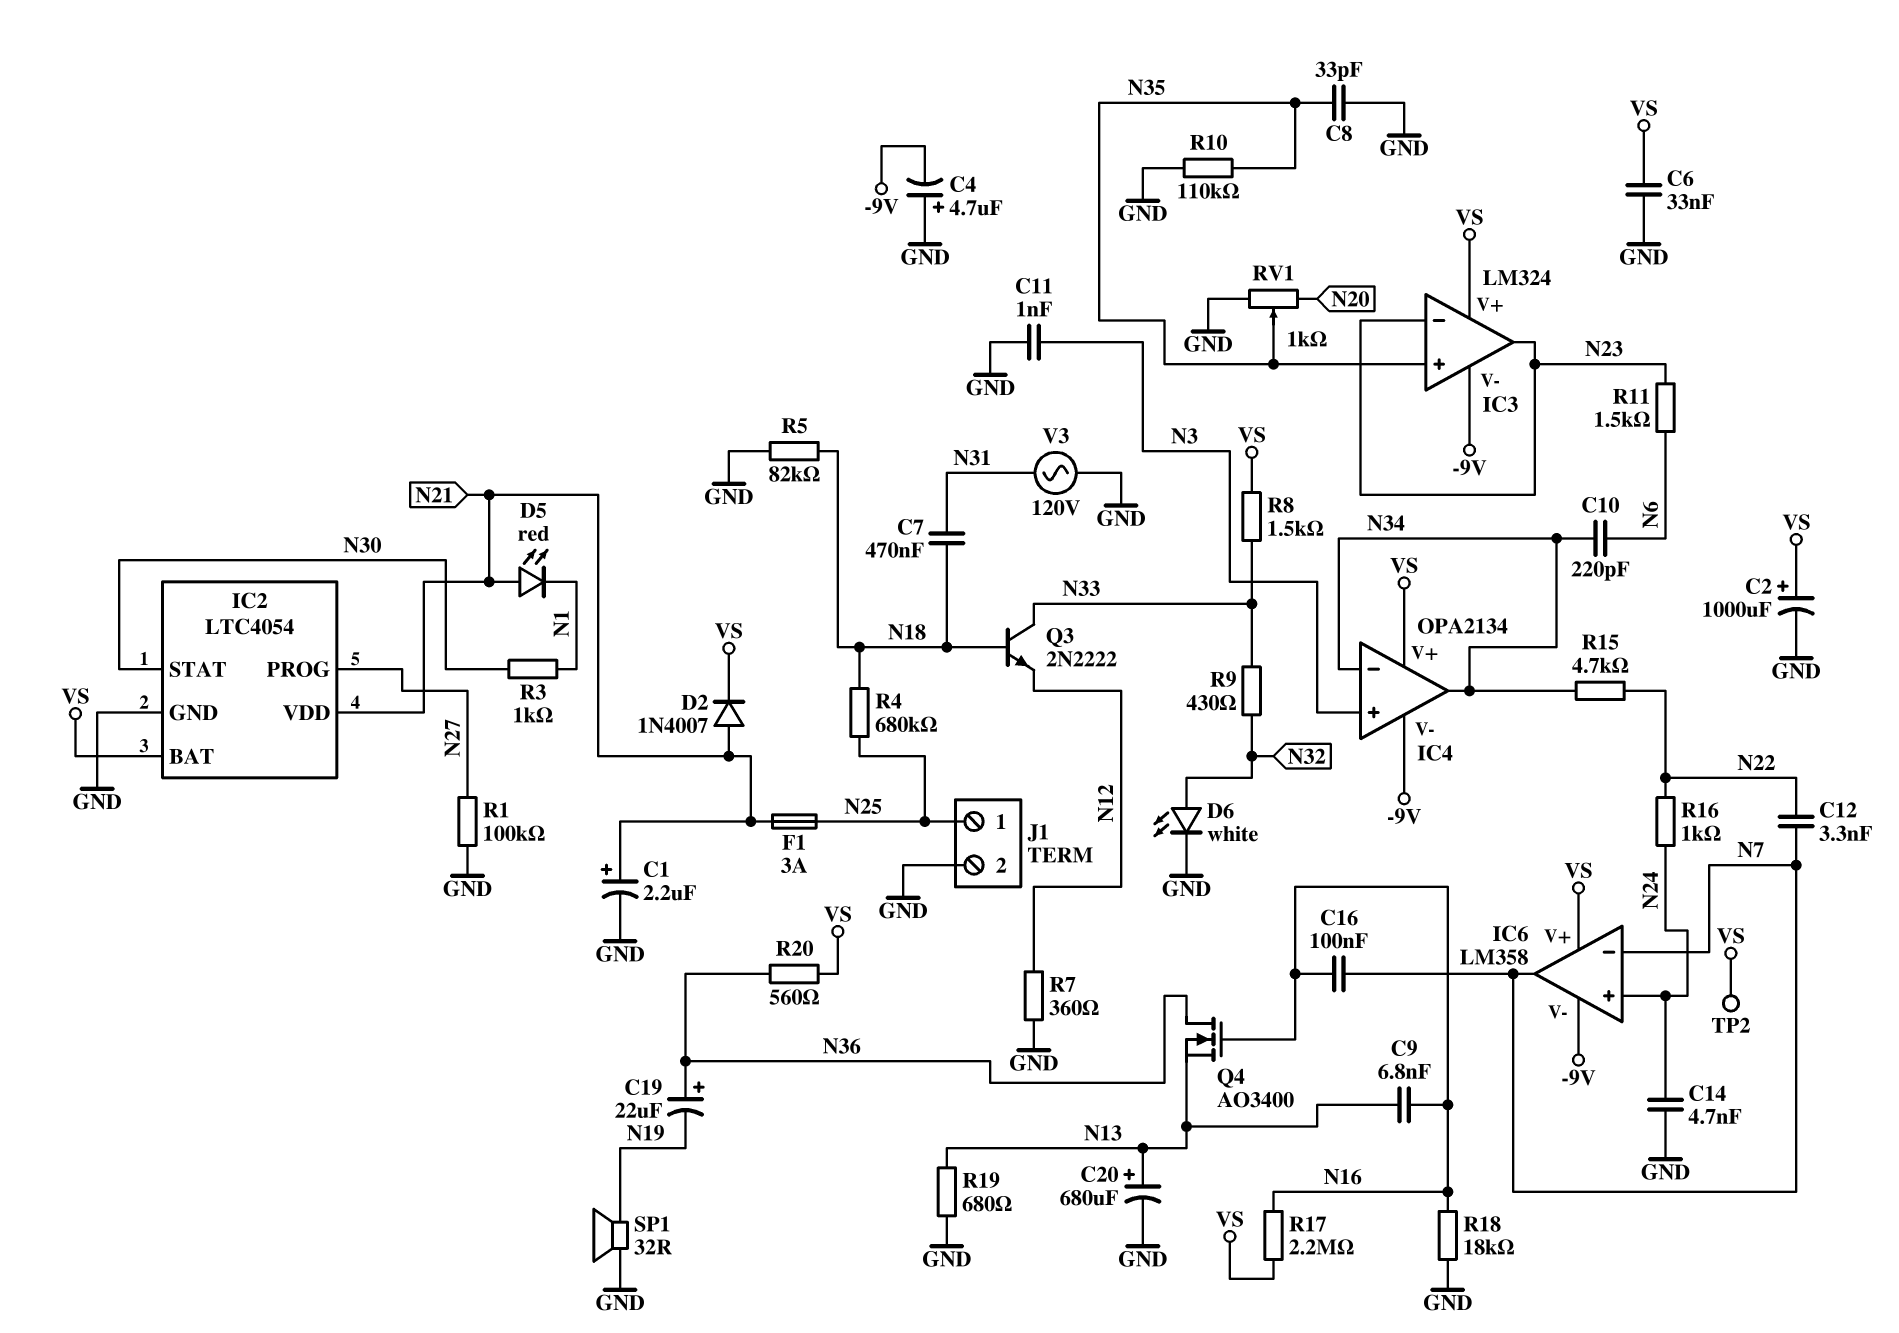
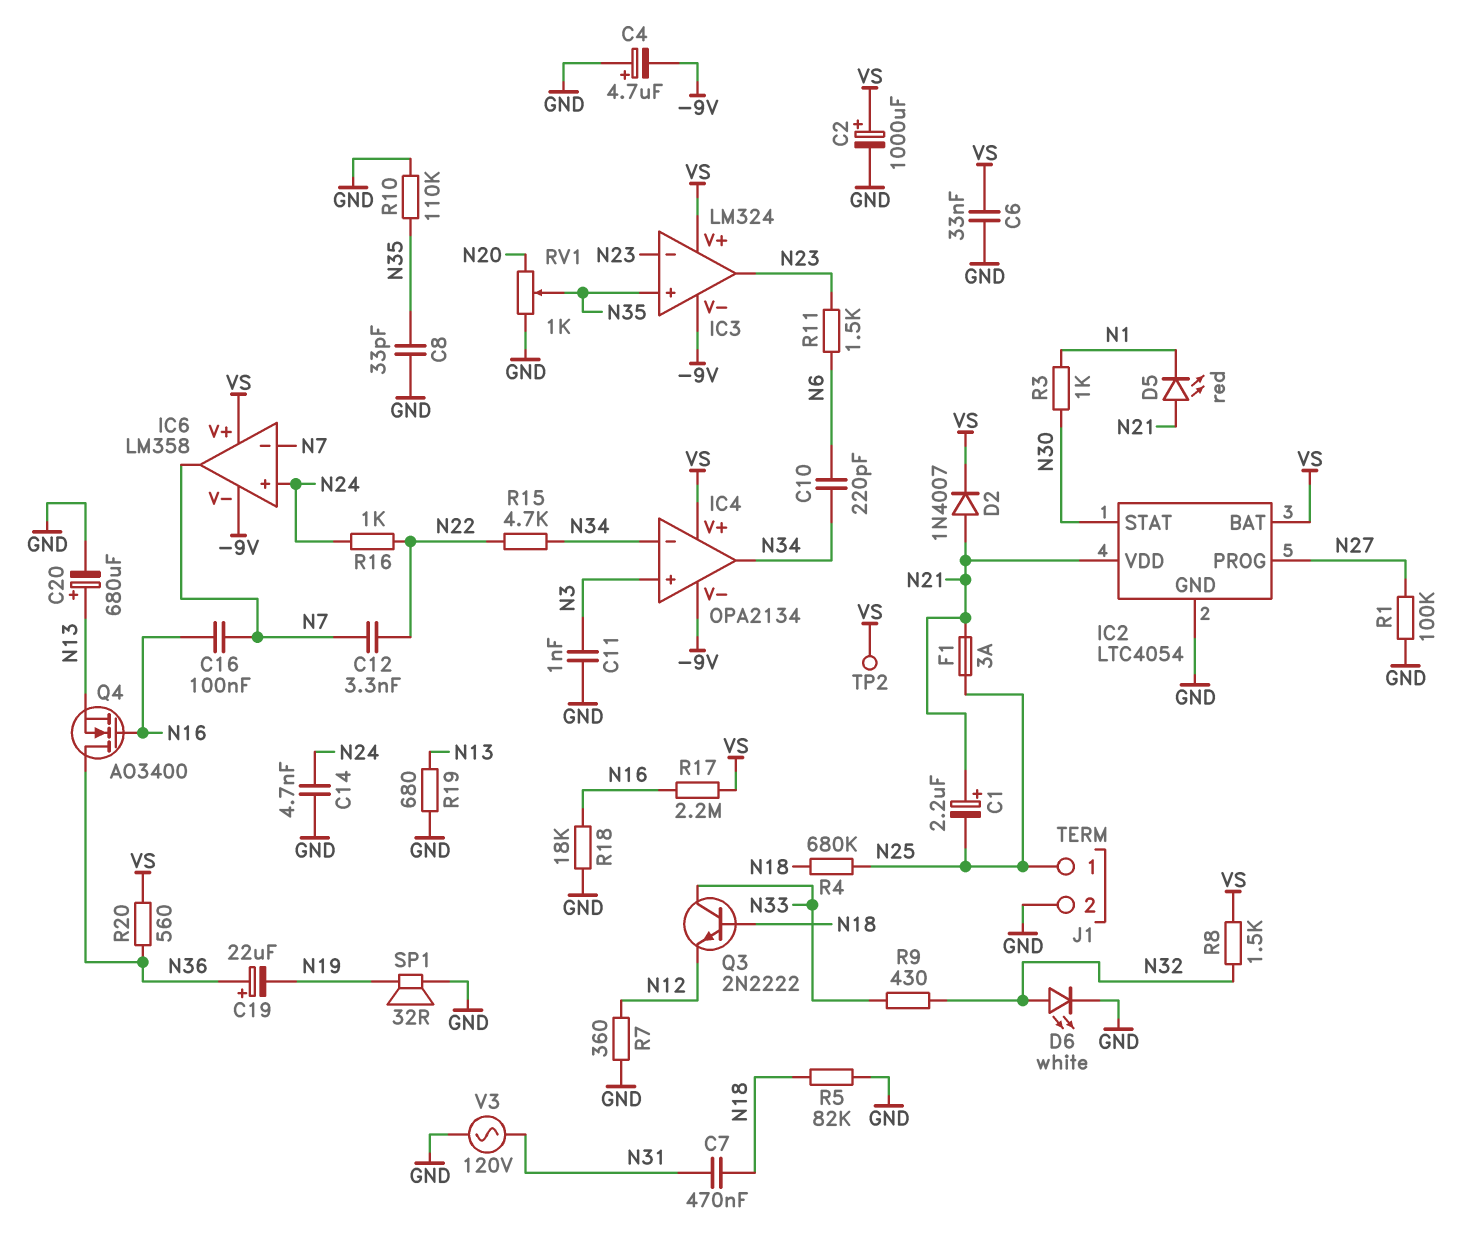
C1: 2.2uF (plus N21, minus GND) -> 2.2uF (plus N21, minus N25)
C9: 6.8nF (N13, N16) -> none
R8: 1.5k (N33, VS) -> 1.5k (N32, VS)

